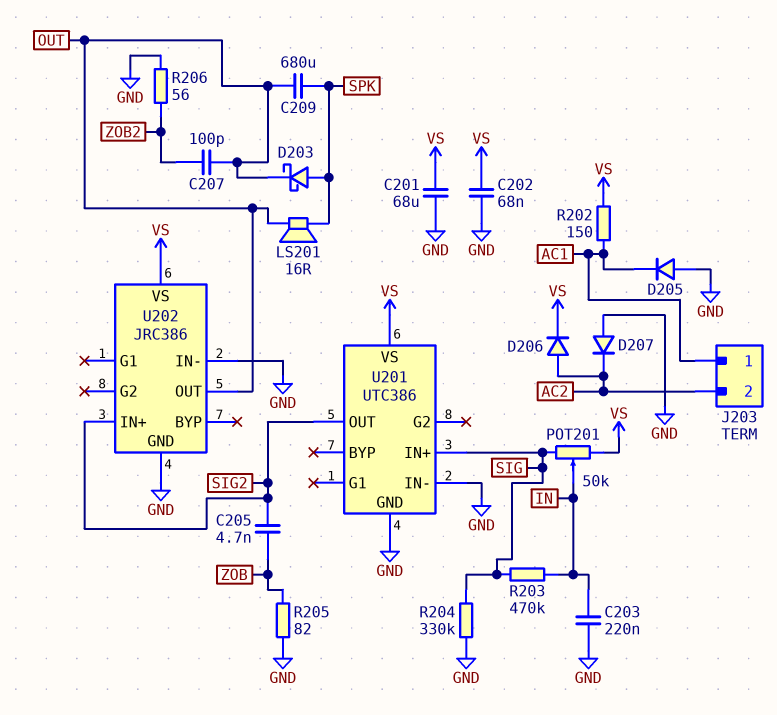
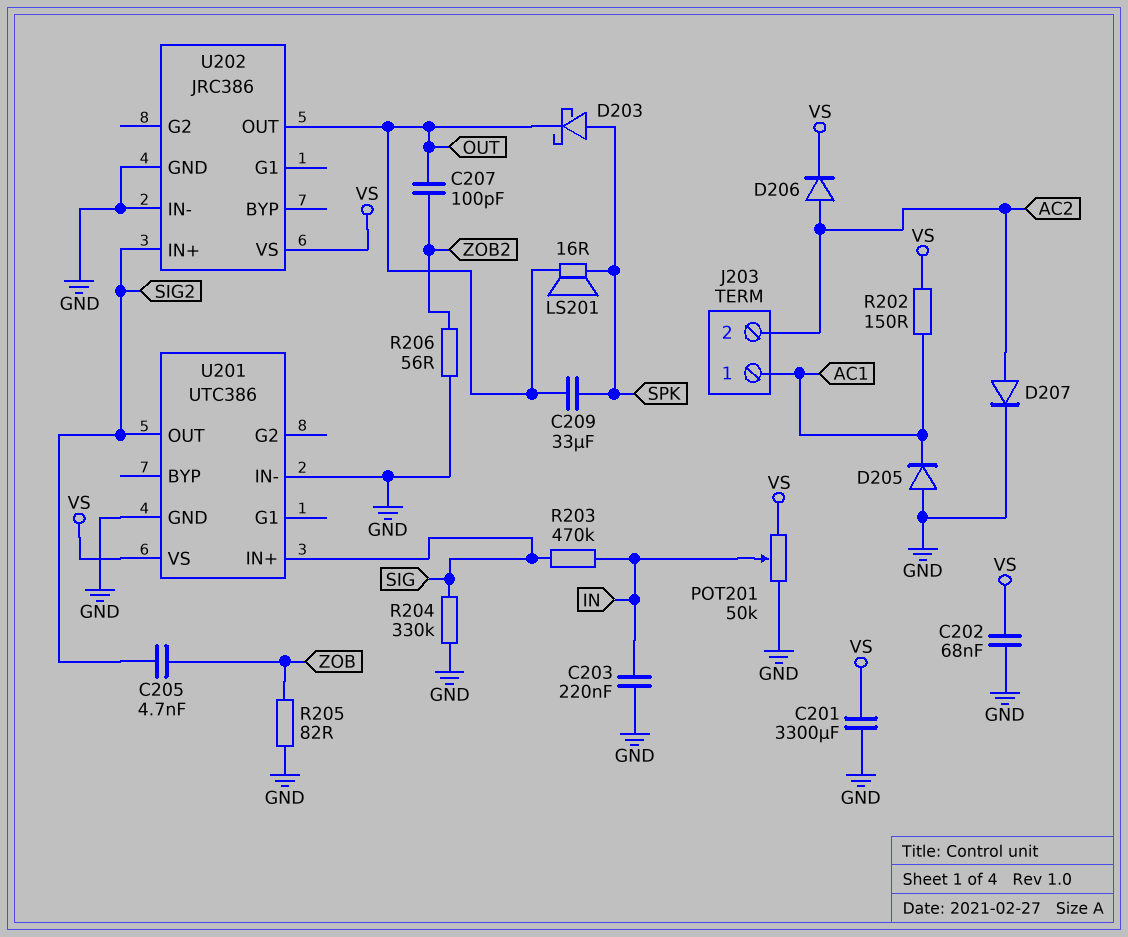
C201: 68uF (GND, VS) -> 3300uF (GND, VS)
C209: 680uF (OUT, SPK) -> 33uF (OUT, SPK)
D207: diode (A GND, K AC2) -> diode (A AC2, K GND)
POT201: 50k (SIG, VS, wiper IN) -> 50k (GND, VS, wiper IN)

